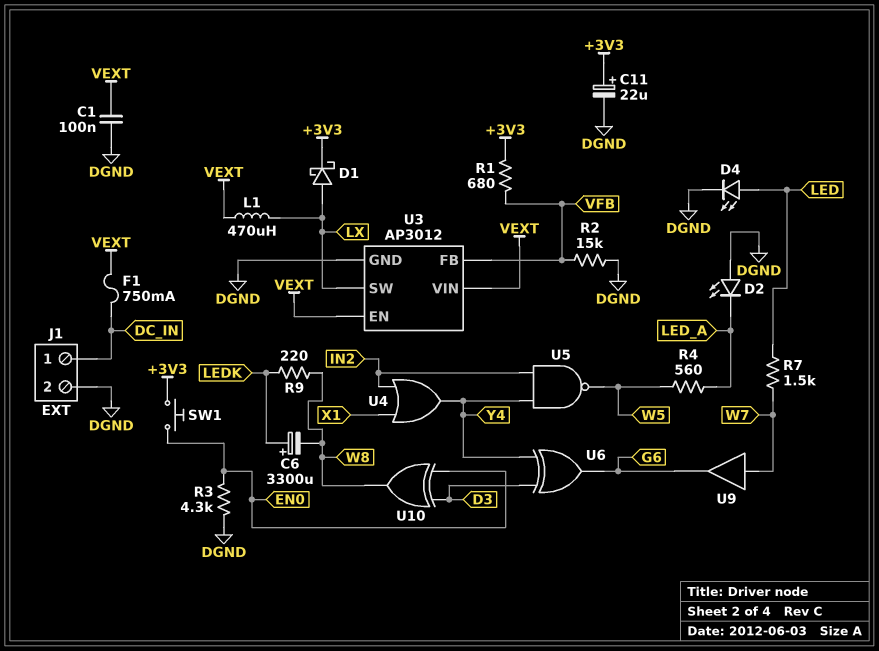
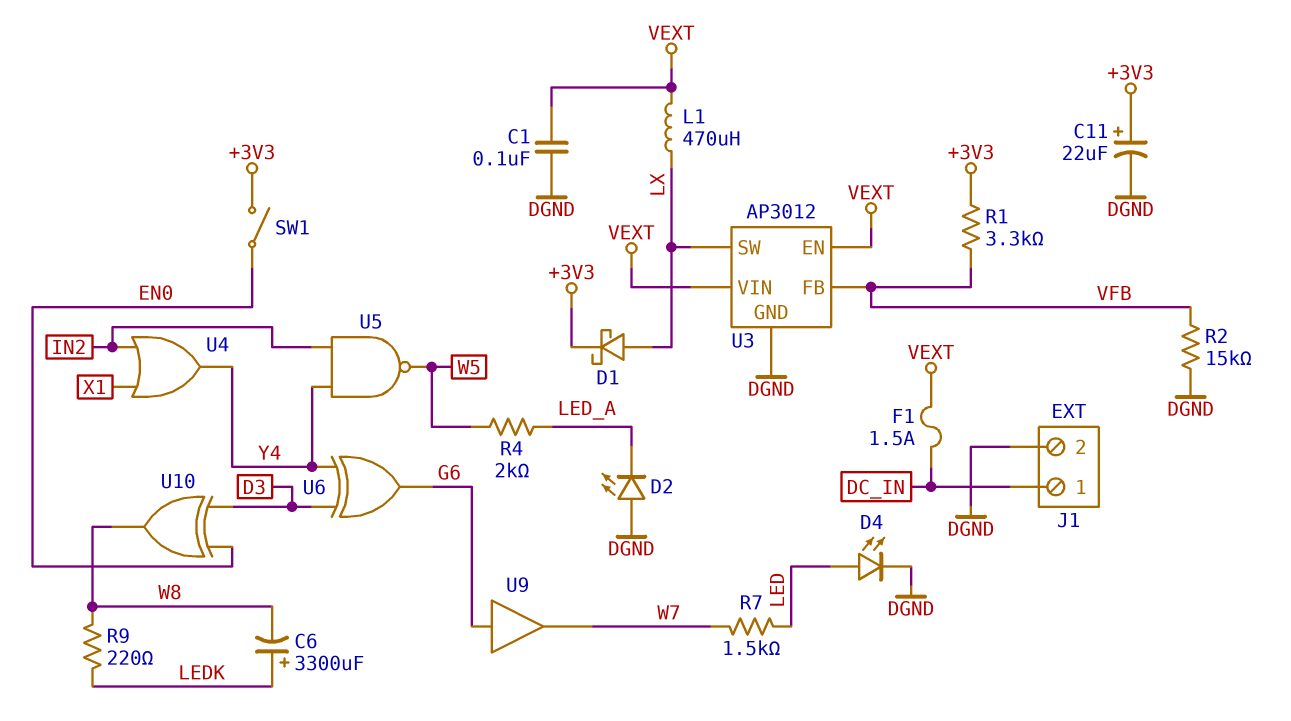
F1: 750mA (DC_IN, VEXT) -> 1.5A (DC_IN, VEXT)
R1: 680 (+3V3, VFB) -> 3.3k (+3V3, VFB)
R3: 4.3k (DGND, EN0) -> none
R4: 560 (LED_A, W5) -> 2k (LED_A, W5)
SW1: button (+3V3, EN0) -> switch (+3V3, EN0)
U9: buffer (in W7, out G6) -> buffer (in G6, out W7)

